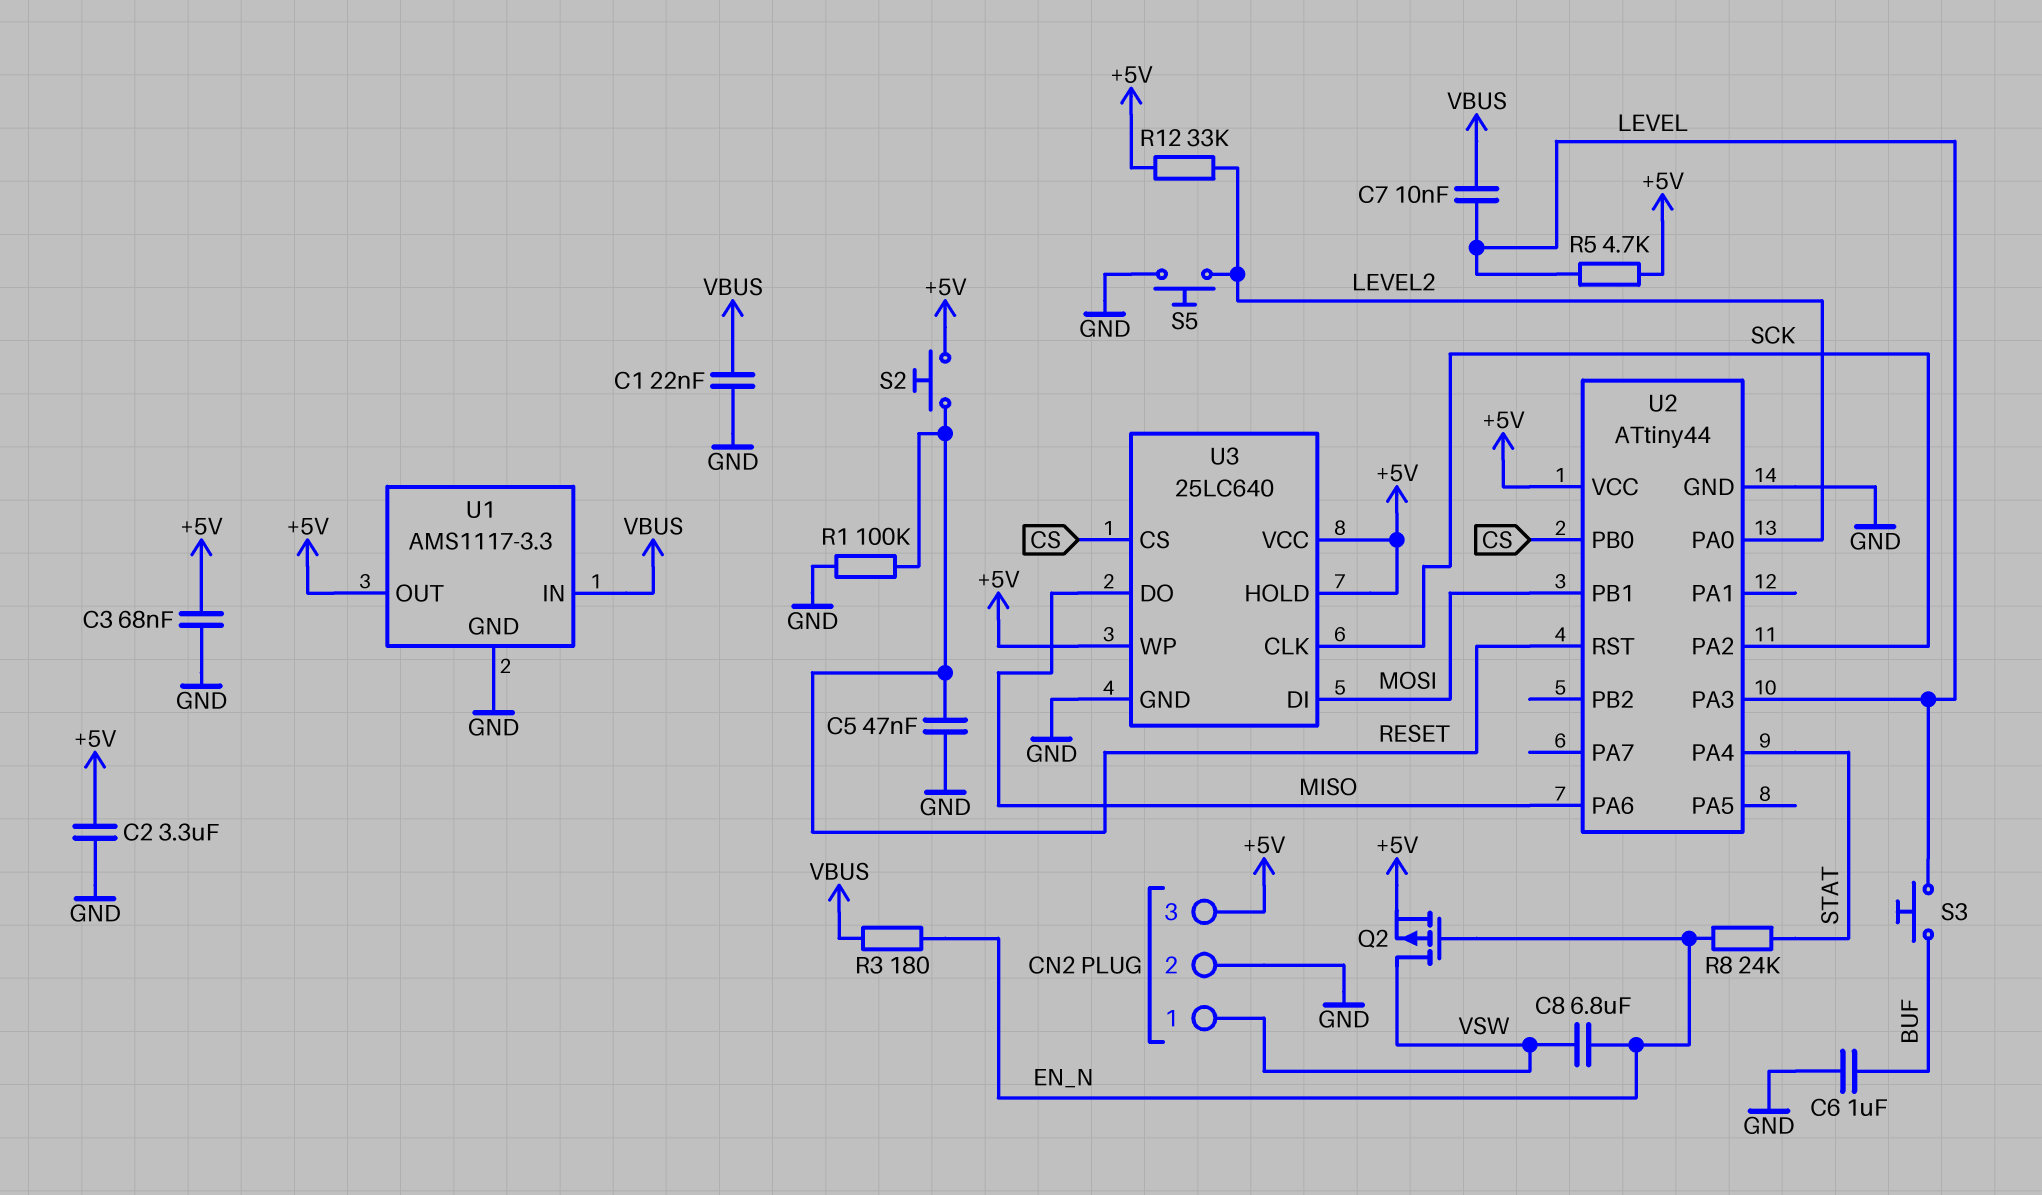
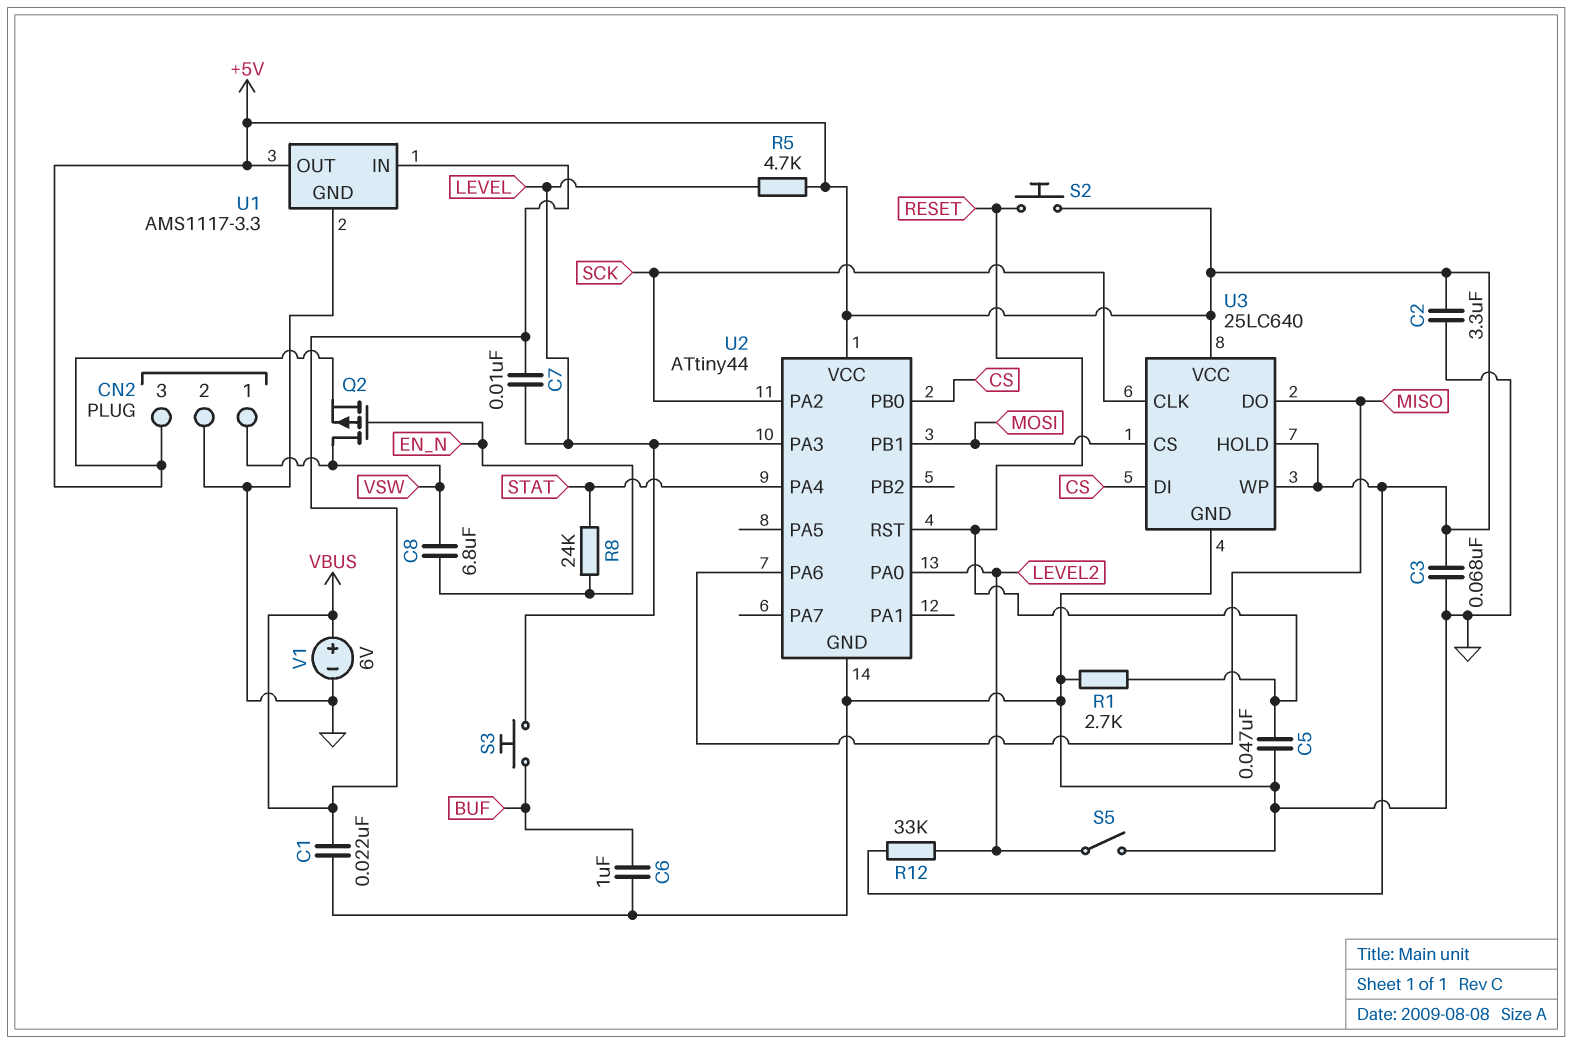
R1: 100k (GND, RESET) -> 2.7k (GND, RESET)
R3: 180 (EN_N, VBUS) -> none
S5: button (GND, LEVEL2) -> switch (GND, LEVEL2)
U3 pin CS: CS -> MOSI
U3 pin DI: MOSI -> CS
V1: none -> 6V (plus VBUS, minus GND)

